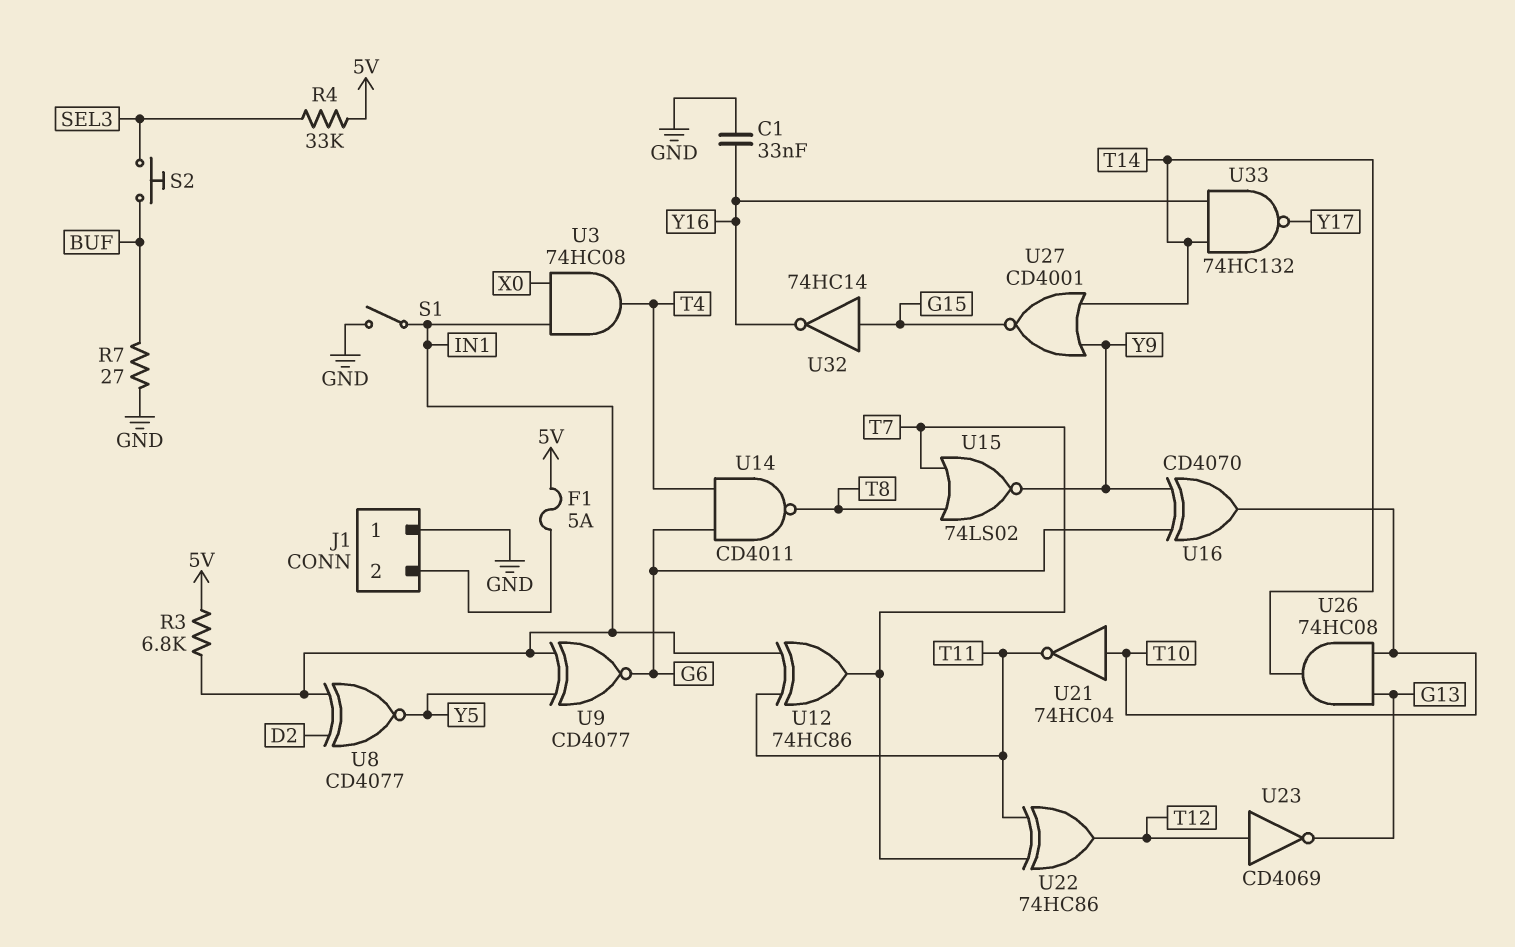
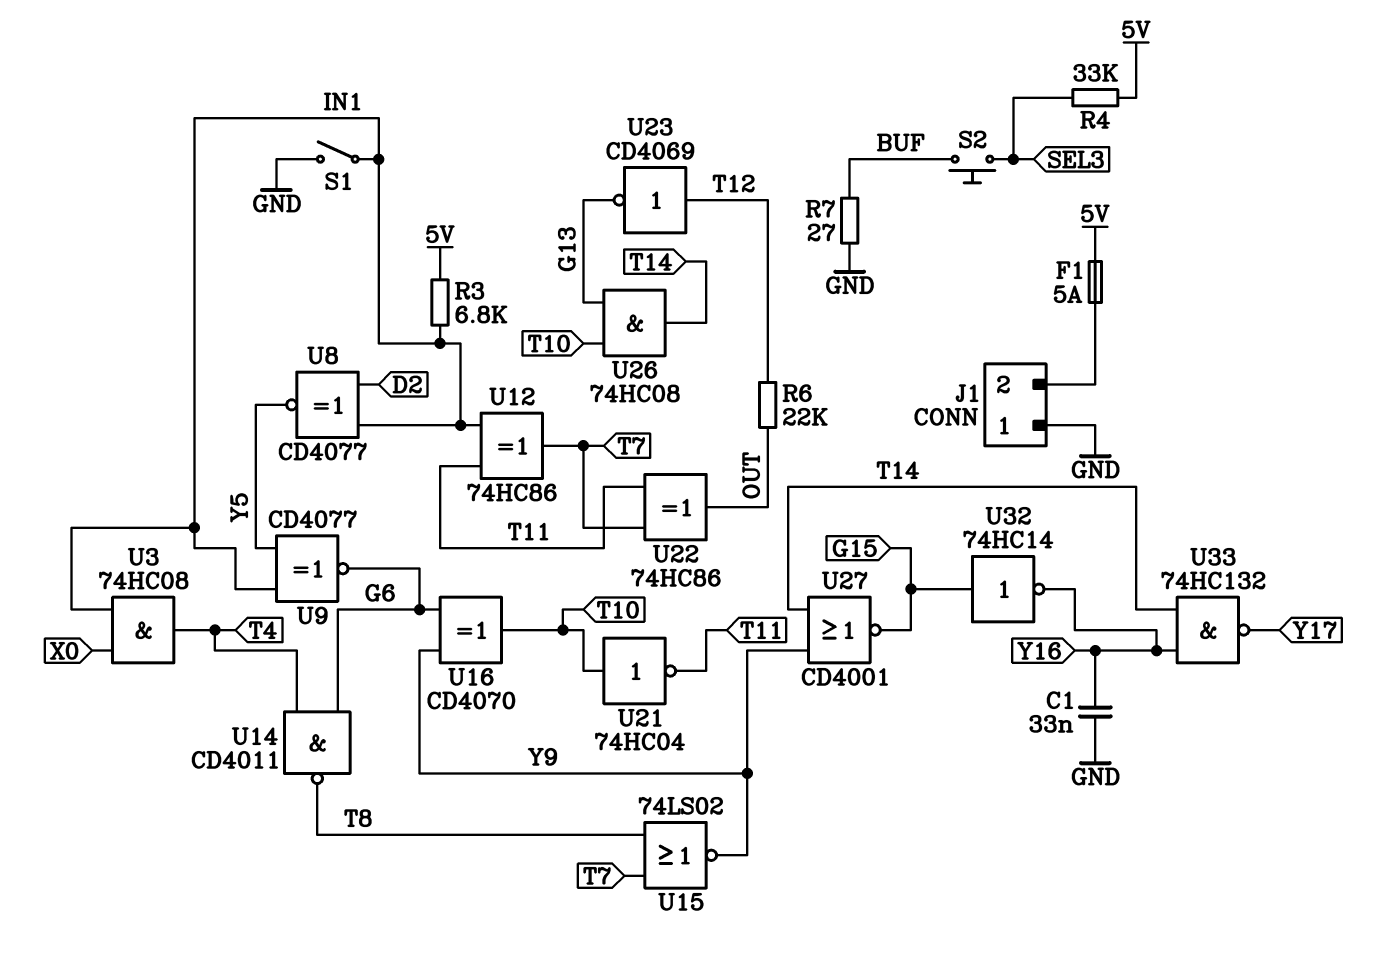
R6: none -> 22k (OUT, T12)
U22: XOR 74HC86 (in T7, in T11, out T12) -> XOR 74HC86 (in T7, in T11, out OUT)

